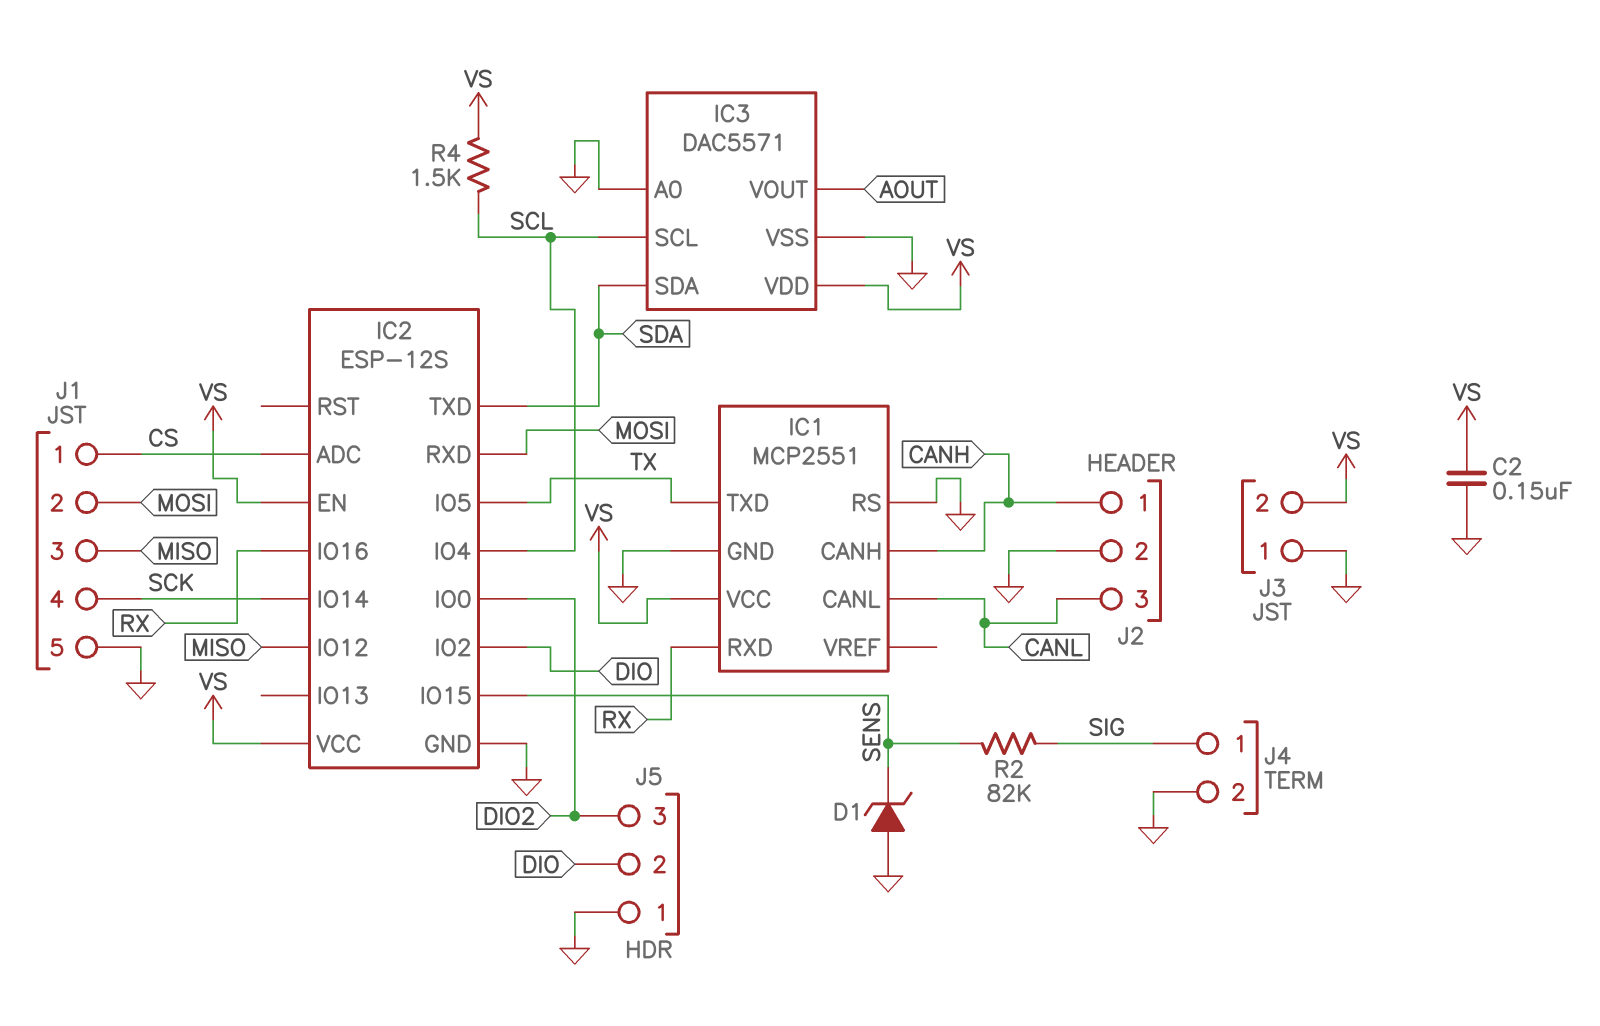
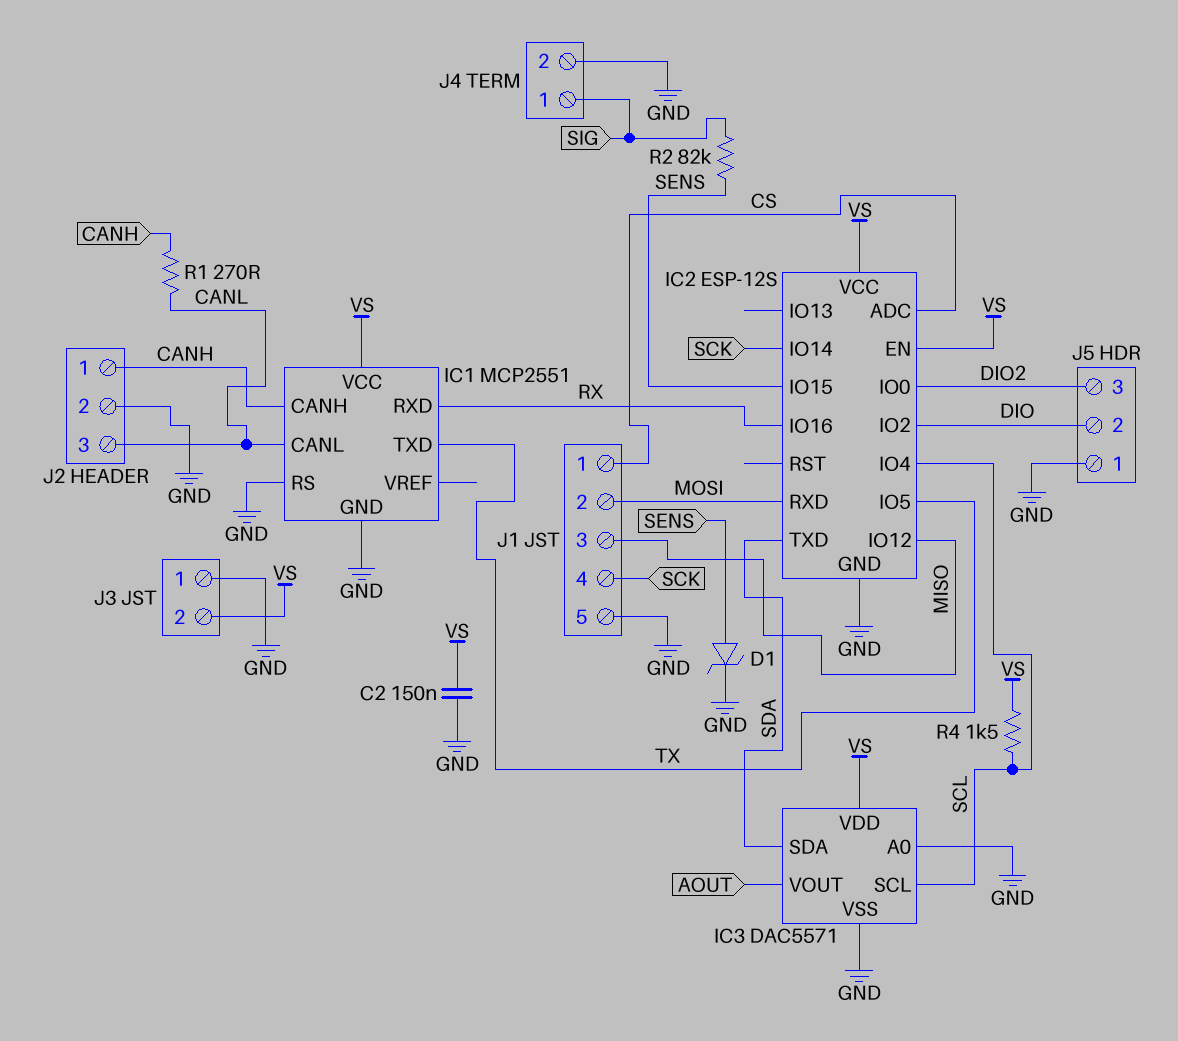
D1: zener (A GND, K SENS) -> zener (A SENS, K GND)
R1: none -> 270 (CANH, CANL)

